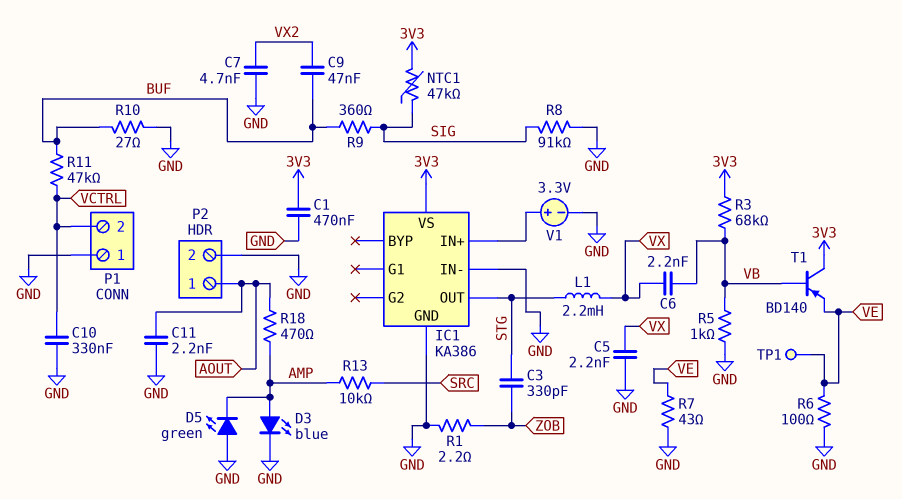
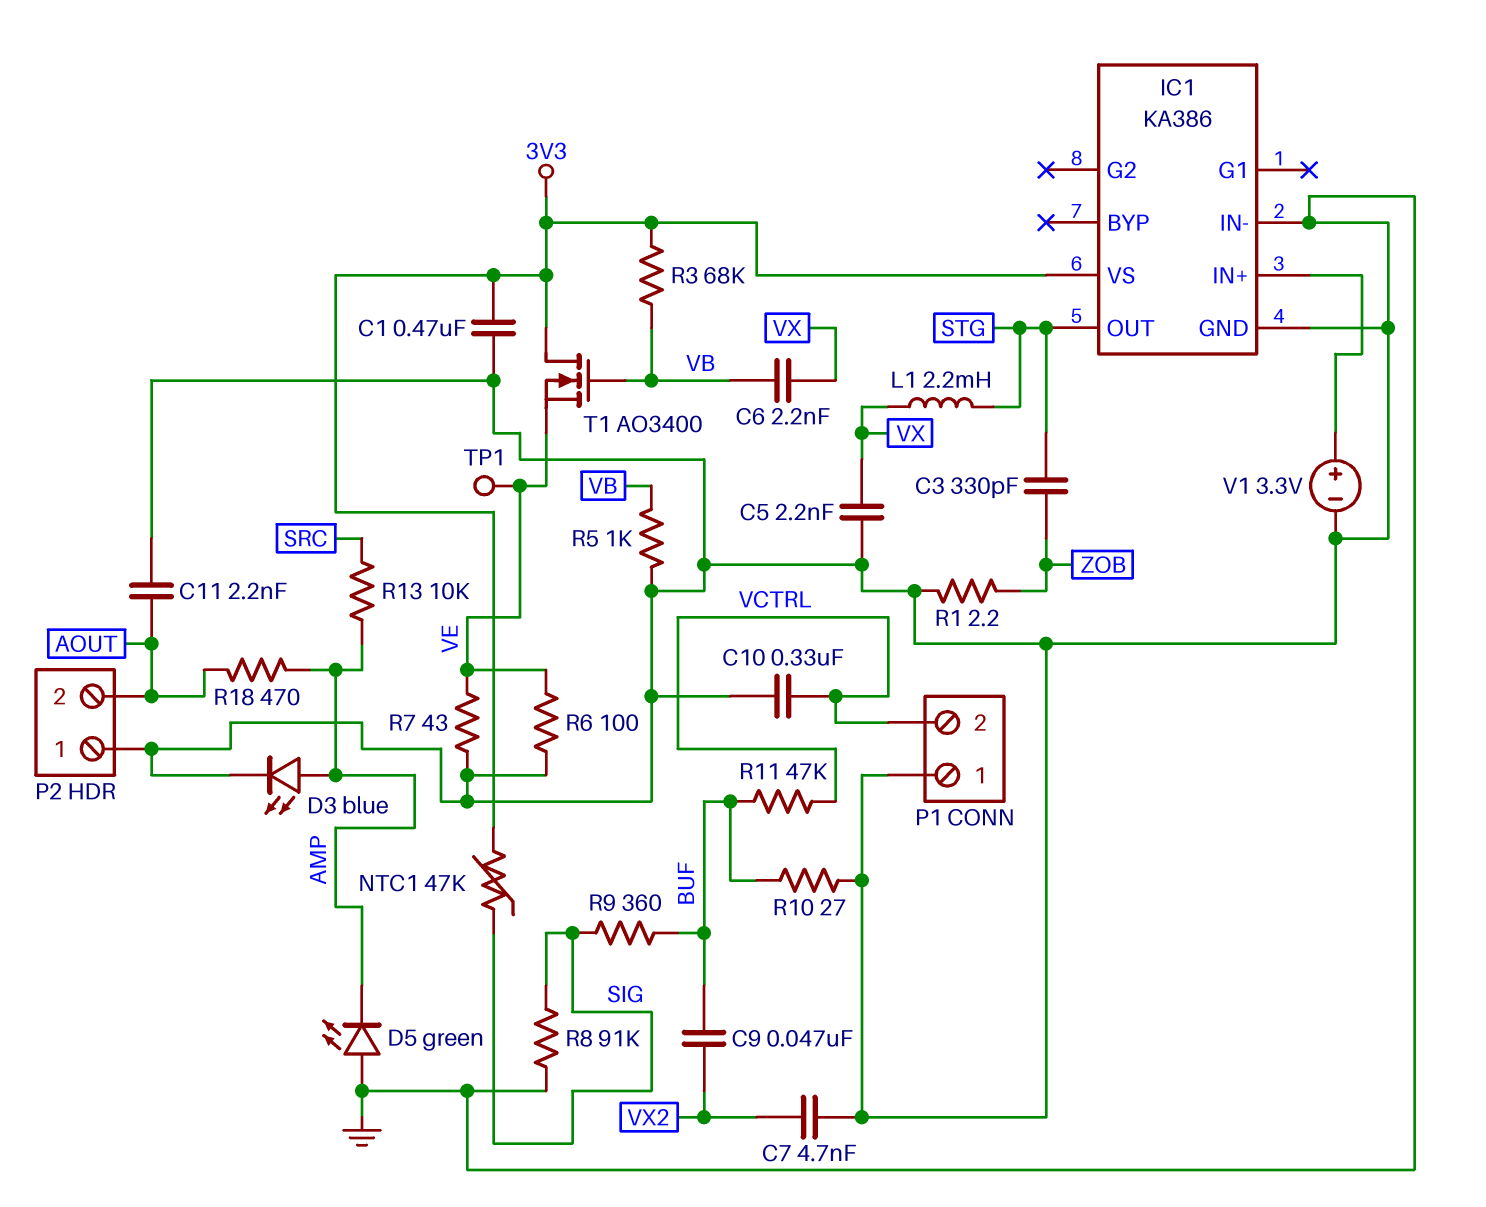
P2 pin 1: AOUT -> GND
P2 pin 2: GND -> AOUT
T1: PNP BD140 (B VB, C 3V3, E VE) -> NMOS AO3400 (G VB, D 3V3, S VE)

